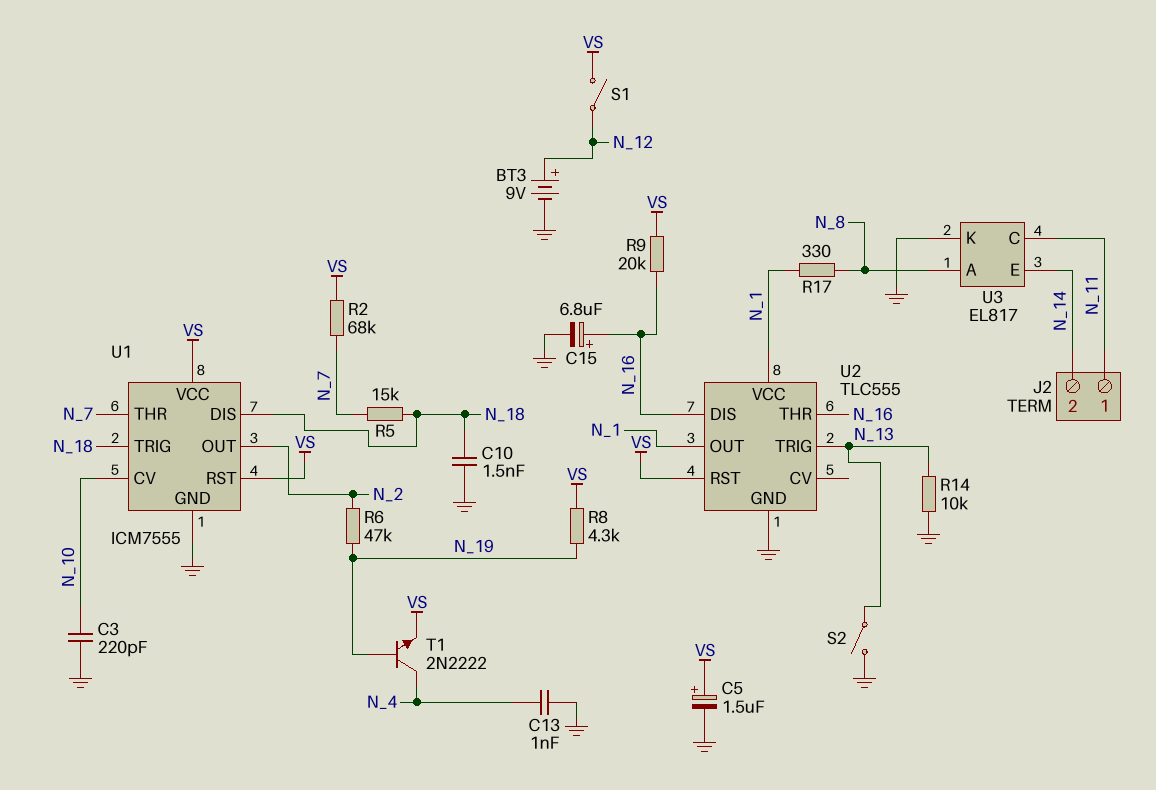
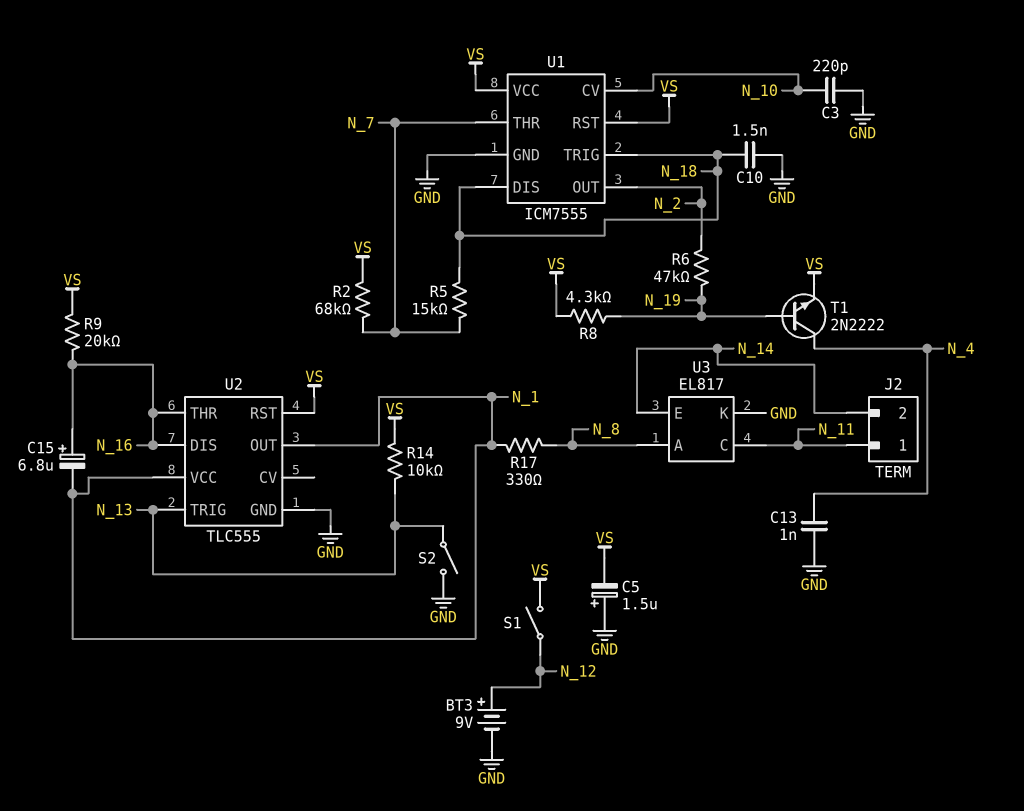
C5: 1.5uF (plus VS, minus GND) -> 1.5uF (plus GND, minus VS)
C15: 6.8uF (plus N_16, minus GND) -> 6.8uF (plus N_16, minus N_1)
R14: 10k (GND, N_13) -> 10k (N_13, VS)

